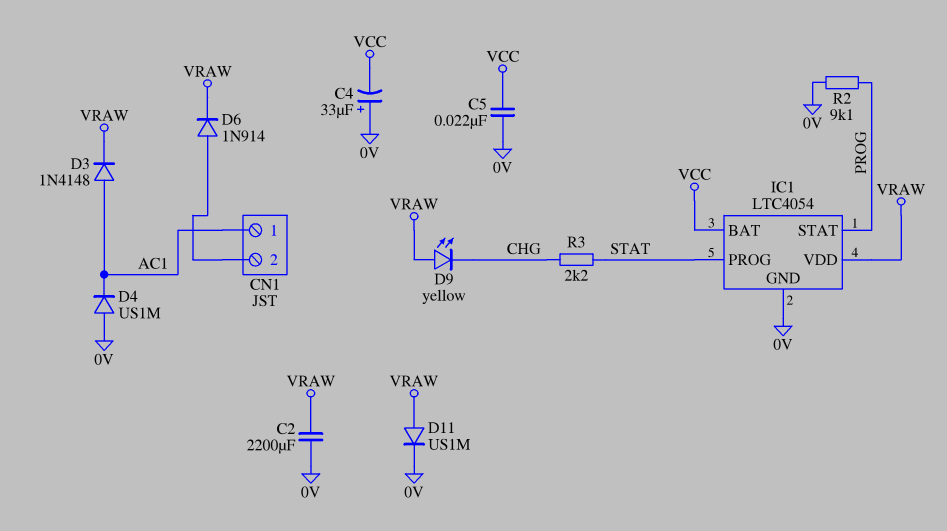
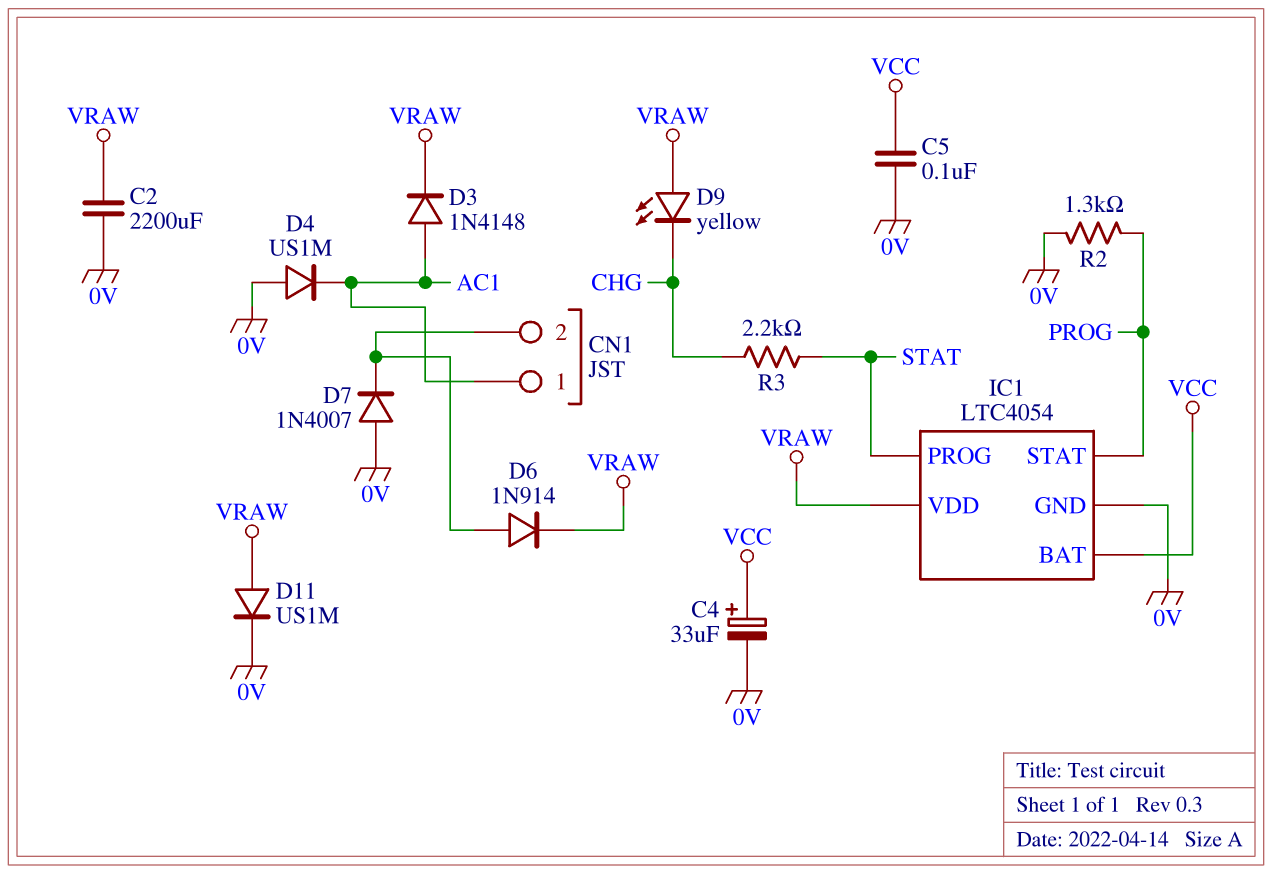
C4: 33uF (plus 0V, minus VCC) -> 33uF (plus VCC, minus 0V)
C5: 22nF (0V, VCC) -> 100nF (0V, VCC)
D7: none -> diode 1N4007 (A 0V, K CN1/2)
R2: 9.1k (0V, PROG) -> 1.3k (0V, PROG)

